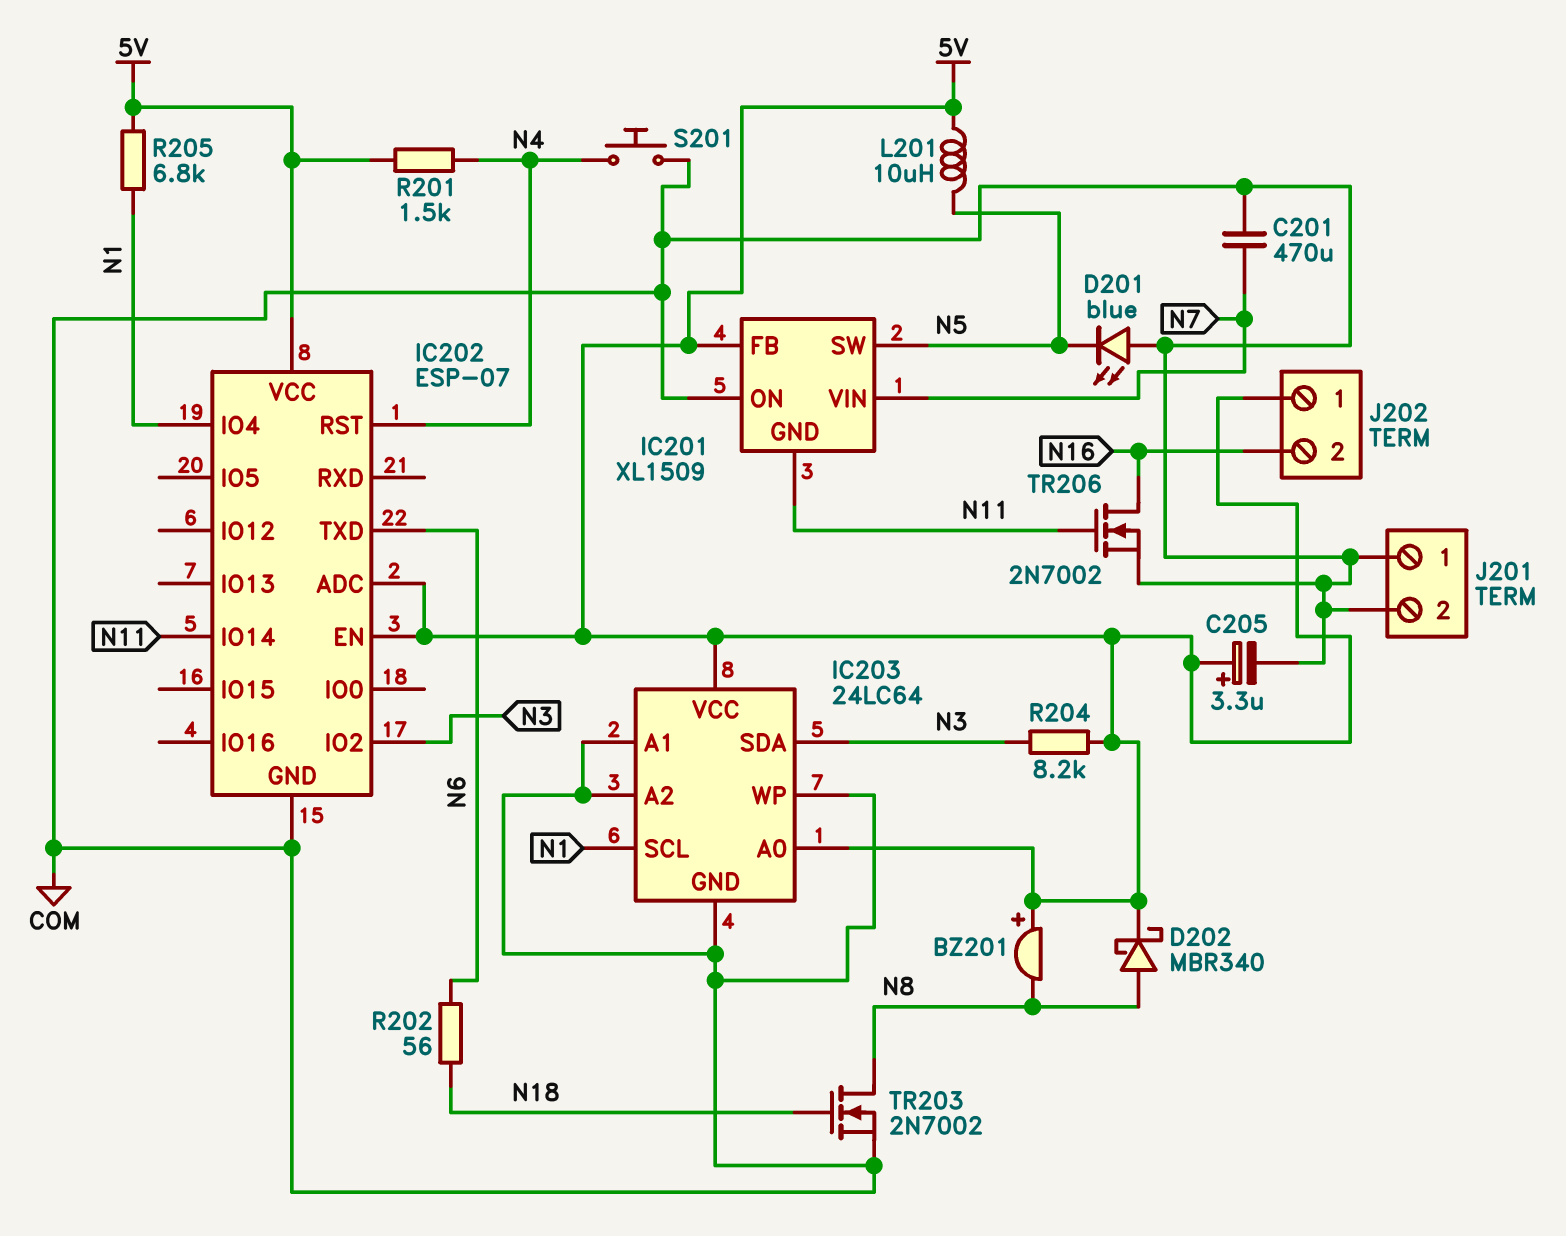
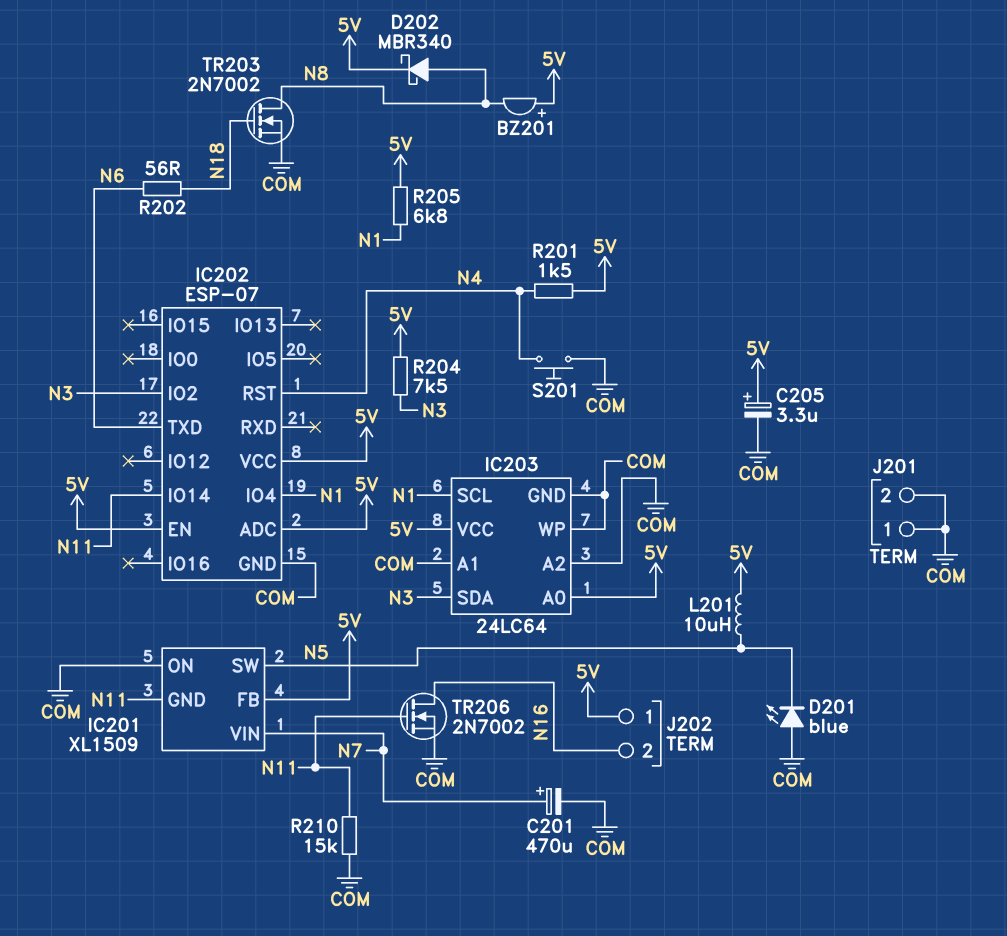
C201: 470uF (COM, N7) -> 470uF (plus N7, minus COM)
R204: 8.2k (5V, N3) -> 7.5k (5V, N3)
R210: none -> 15k (COM, N11)

